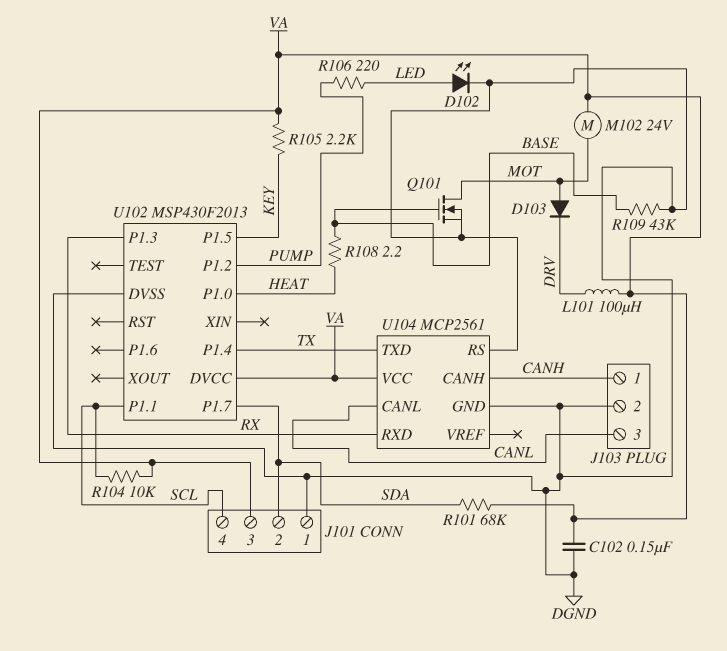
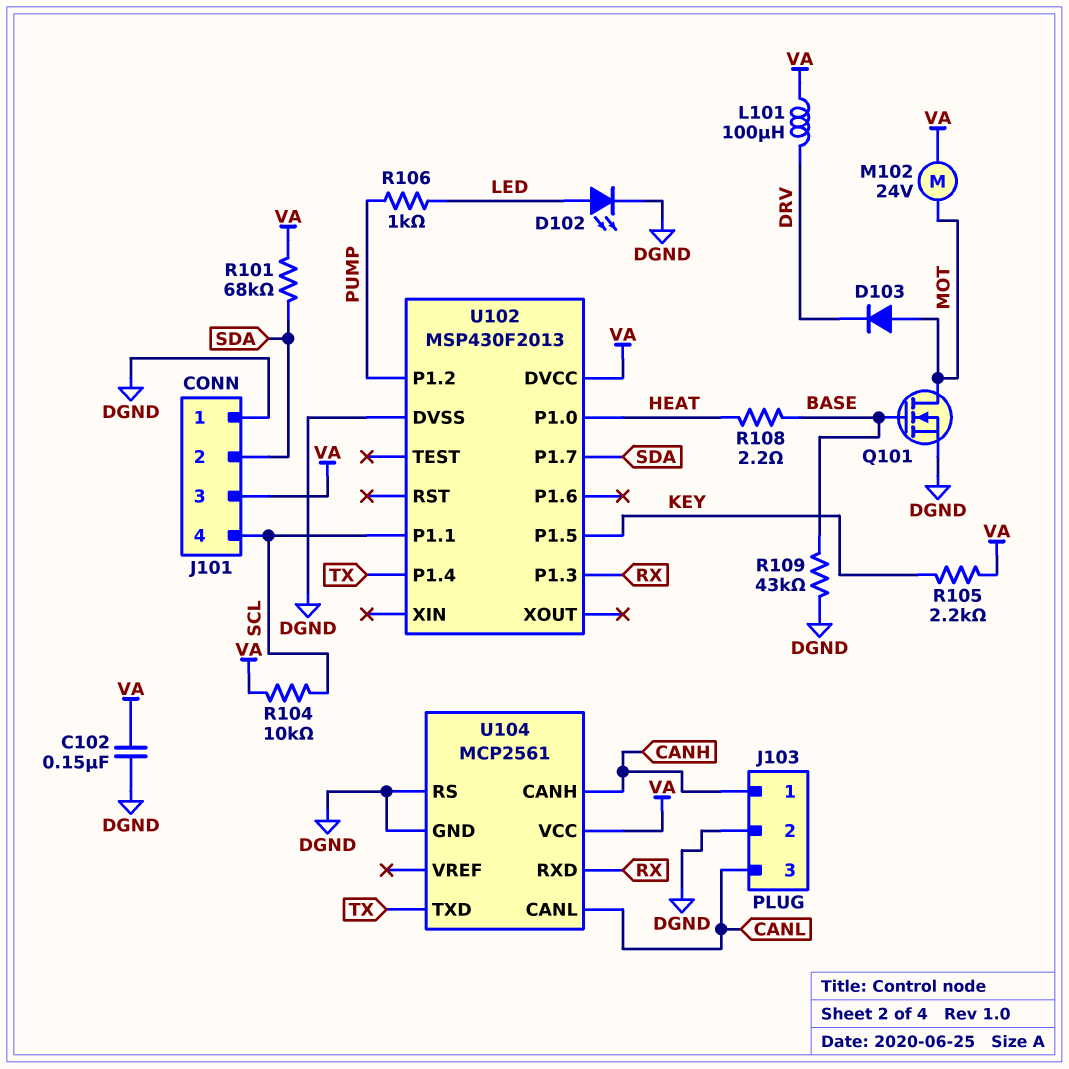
R106: 220 (LED, PUMP) -> 1k (LED, PUMP)

